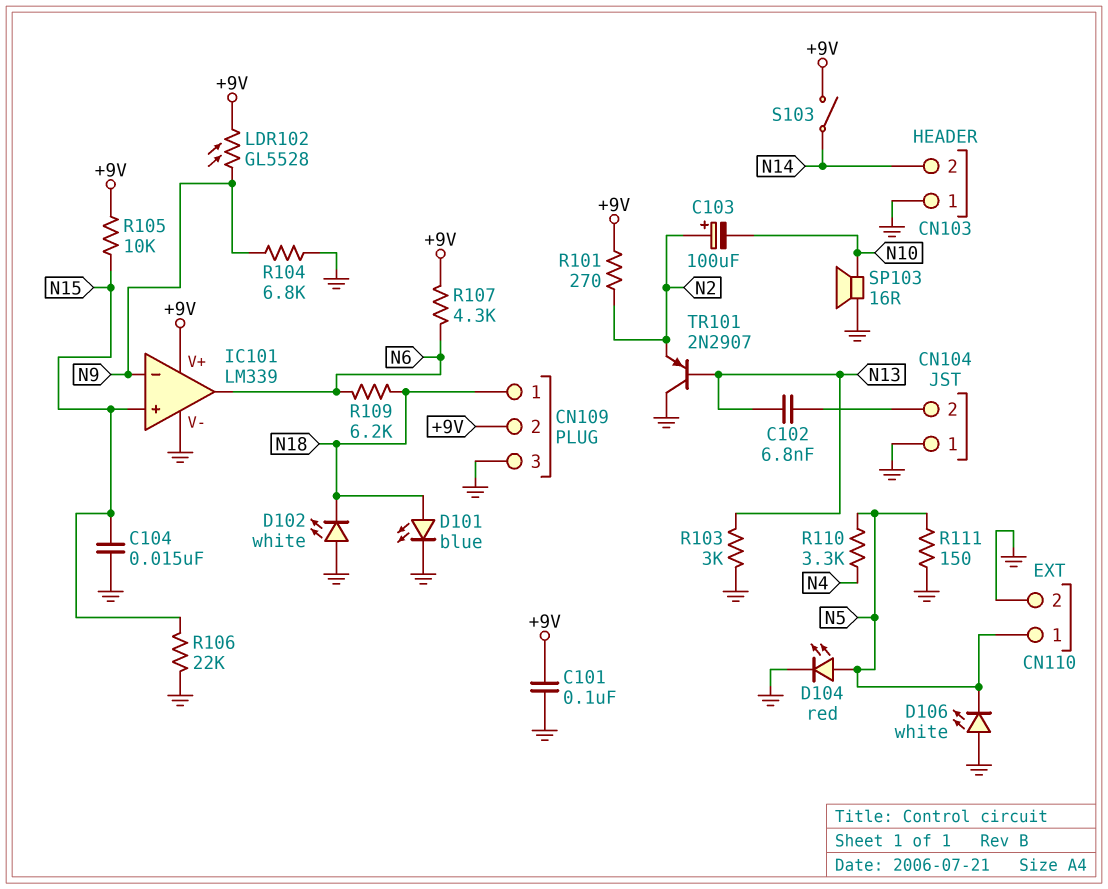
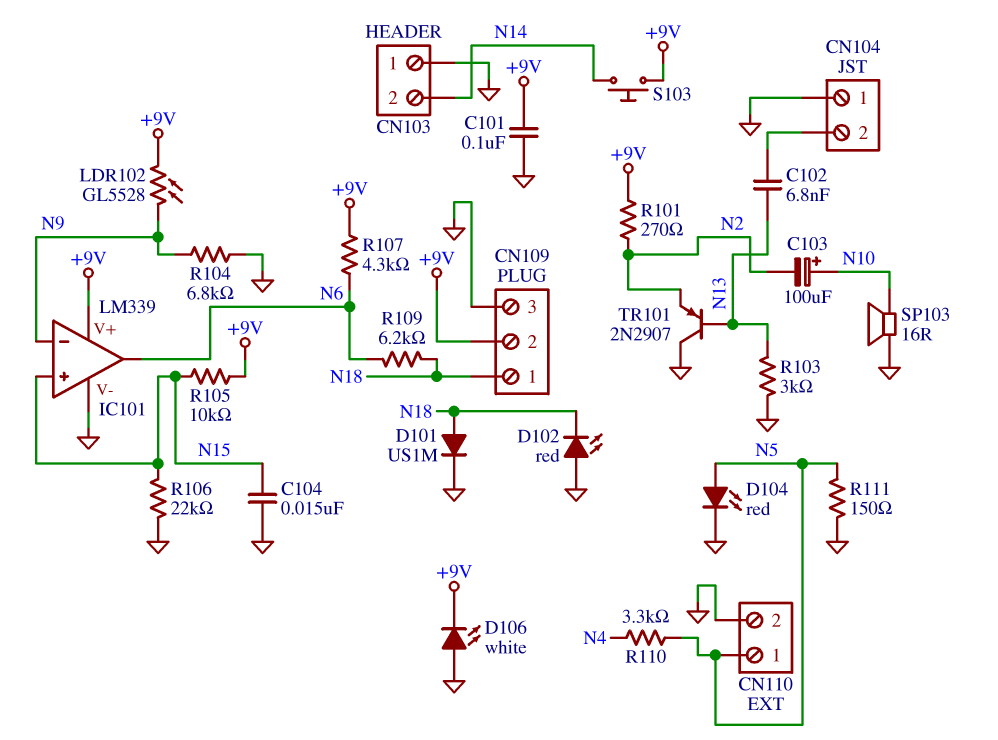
C103: 100uF (plus N2, minus N10) -> 100uF (plus N10, minus N2)
D101: LED blue (A N18, K GND) -> diode US1M (A N18, K GND)
D102: LED white (A GND, K N18) -> LED red (A GND, K N18)
D106: LED white (A GND, K N5) -> LED white (A GND, K +9V)
S103: switch (+9V, N14) -> button (+9V, N14)

